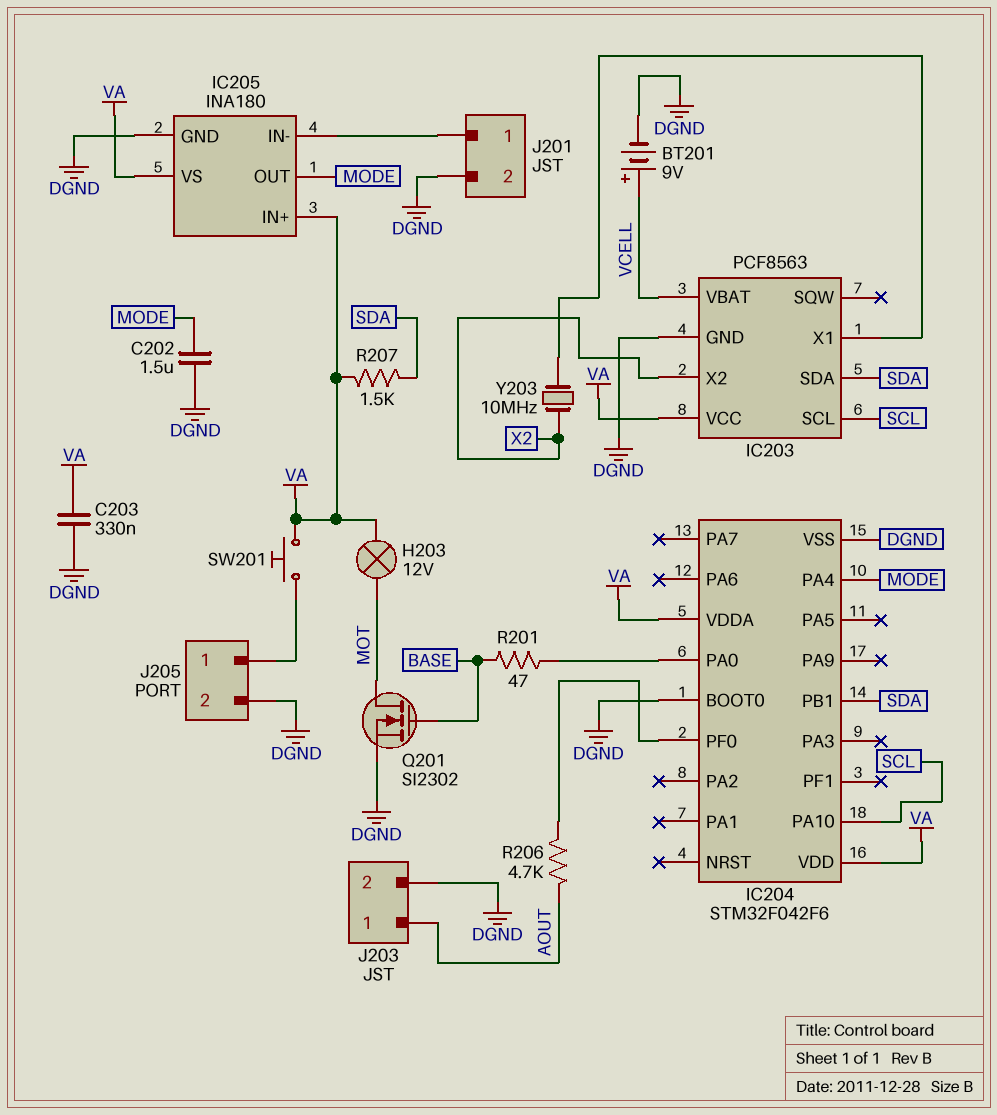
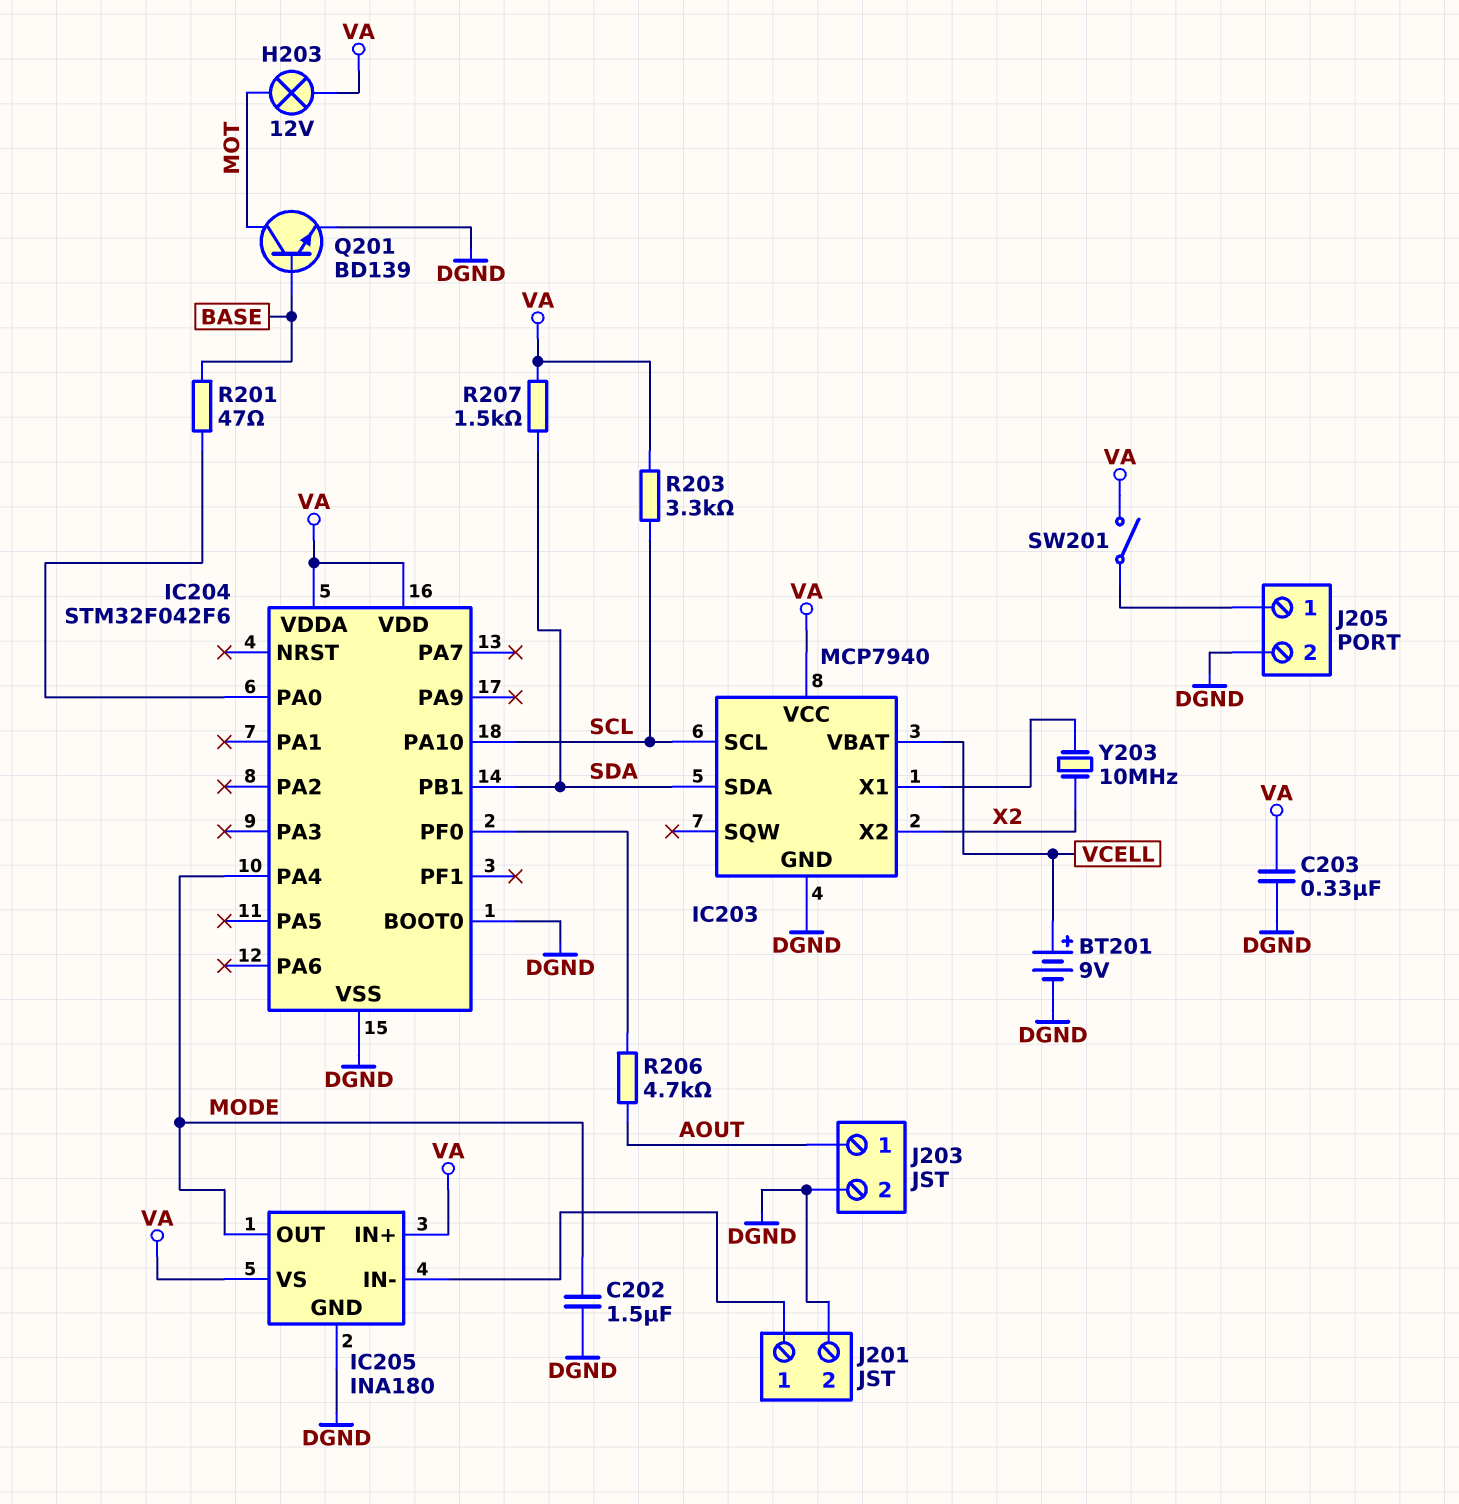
IC203: PCF8563 -> MCP7940
Q201: NMOS SI2302 (G BASE, D MOT, S DGND) -> NPN BD139 (B BASE, C MOT, E DGND)
R203: none -> 3.3k (SCL, VA)
SW201: button (J205/1, VA) -> switch (J205/1, VA)

